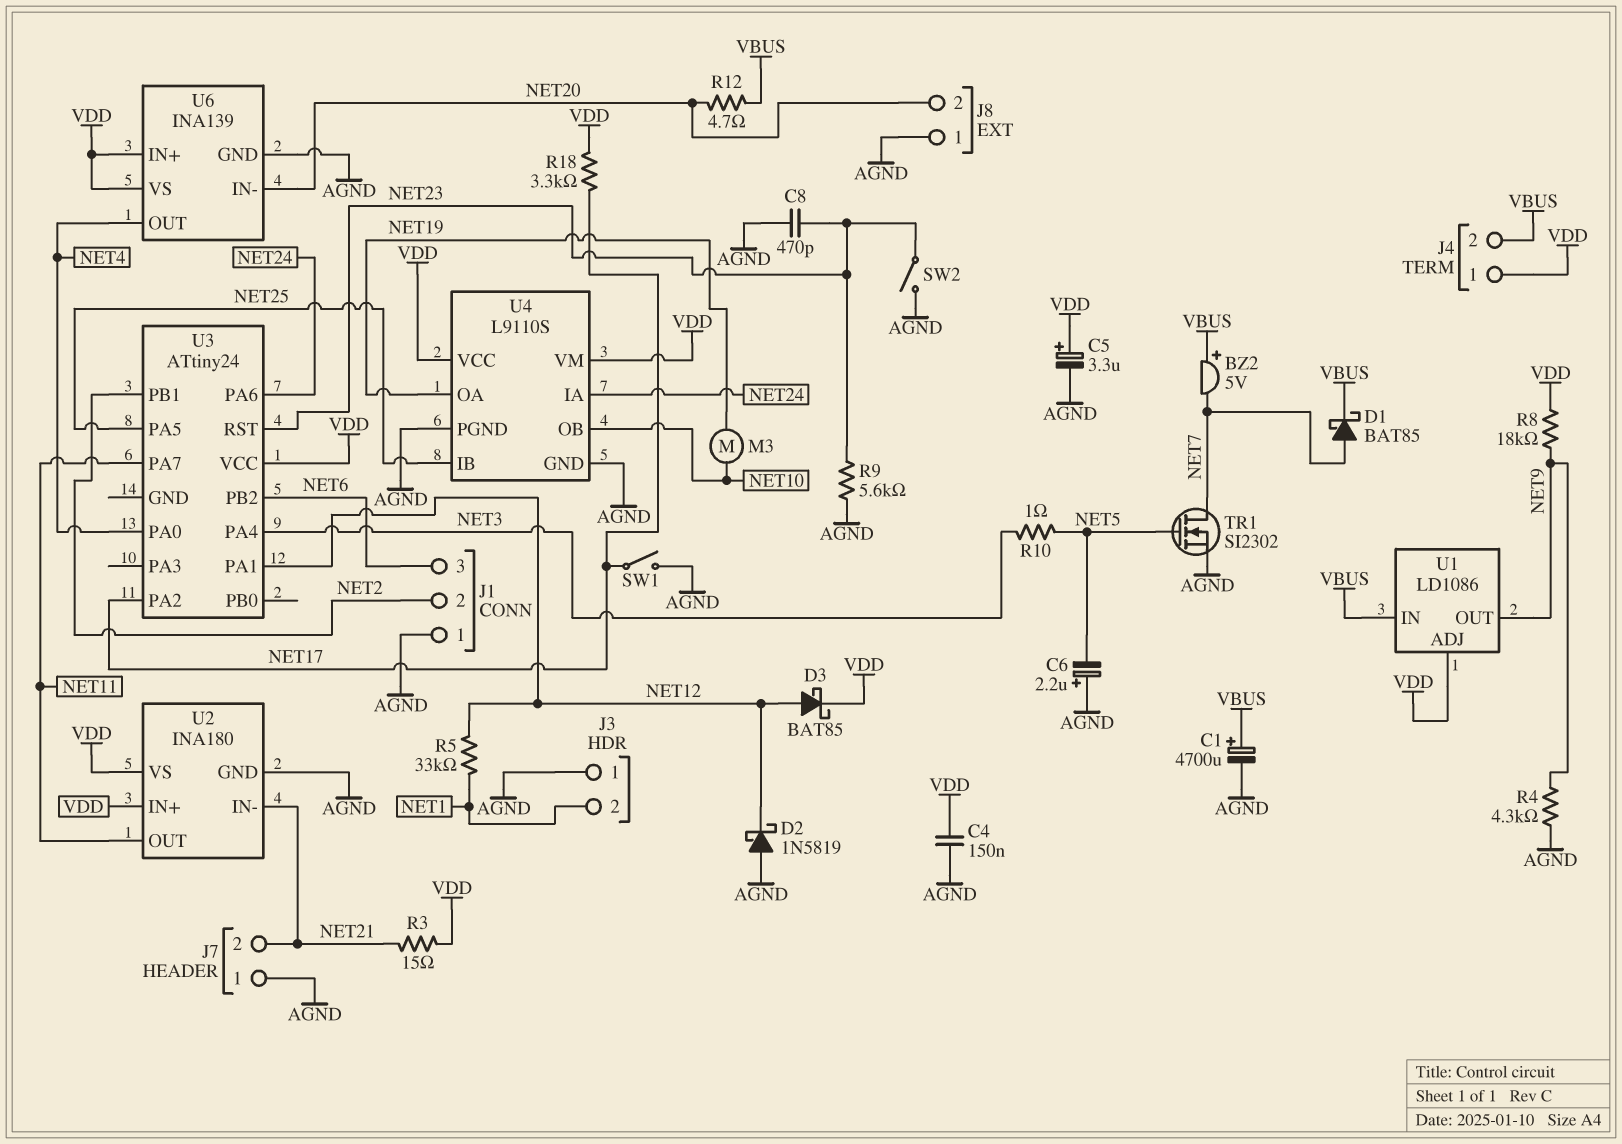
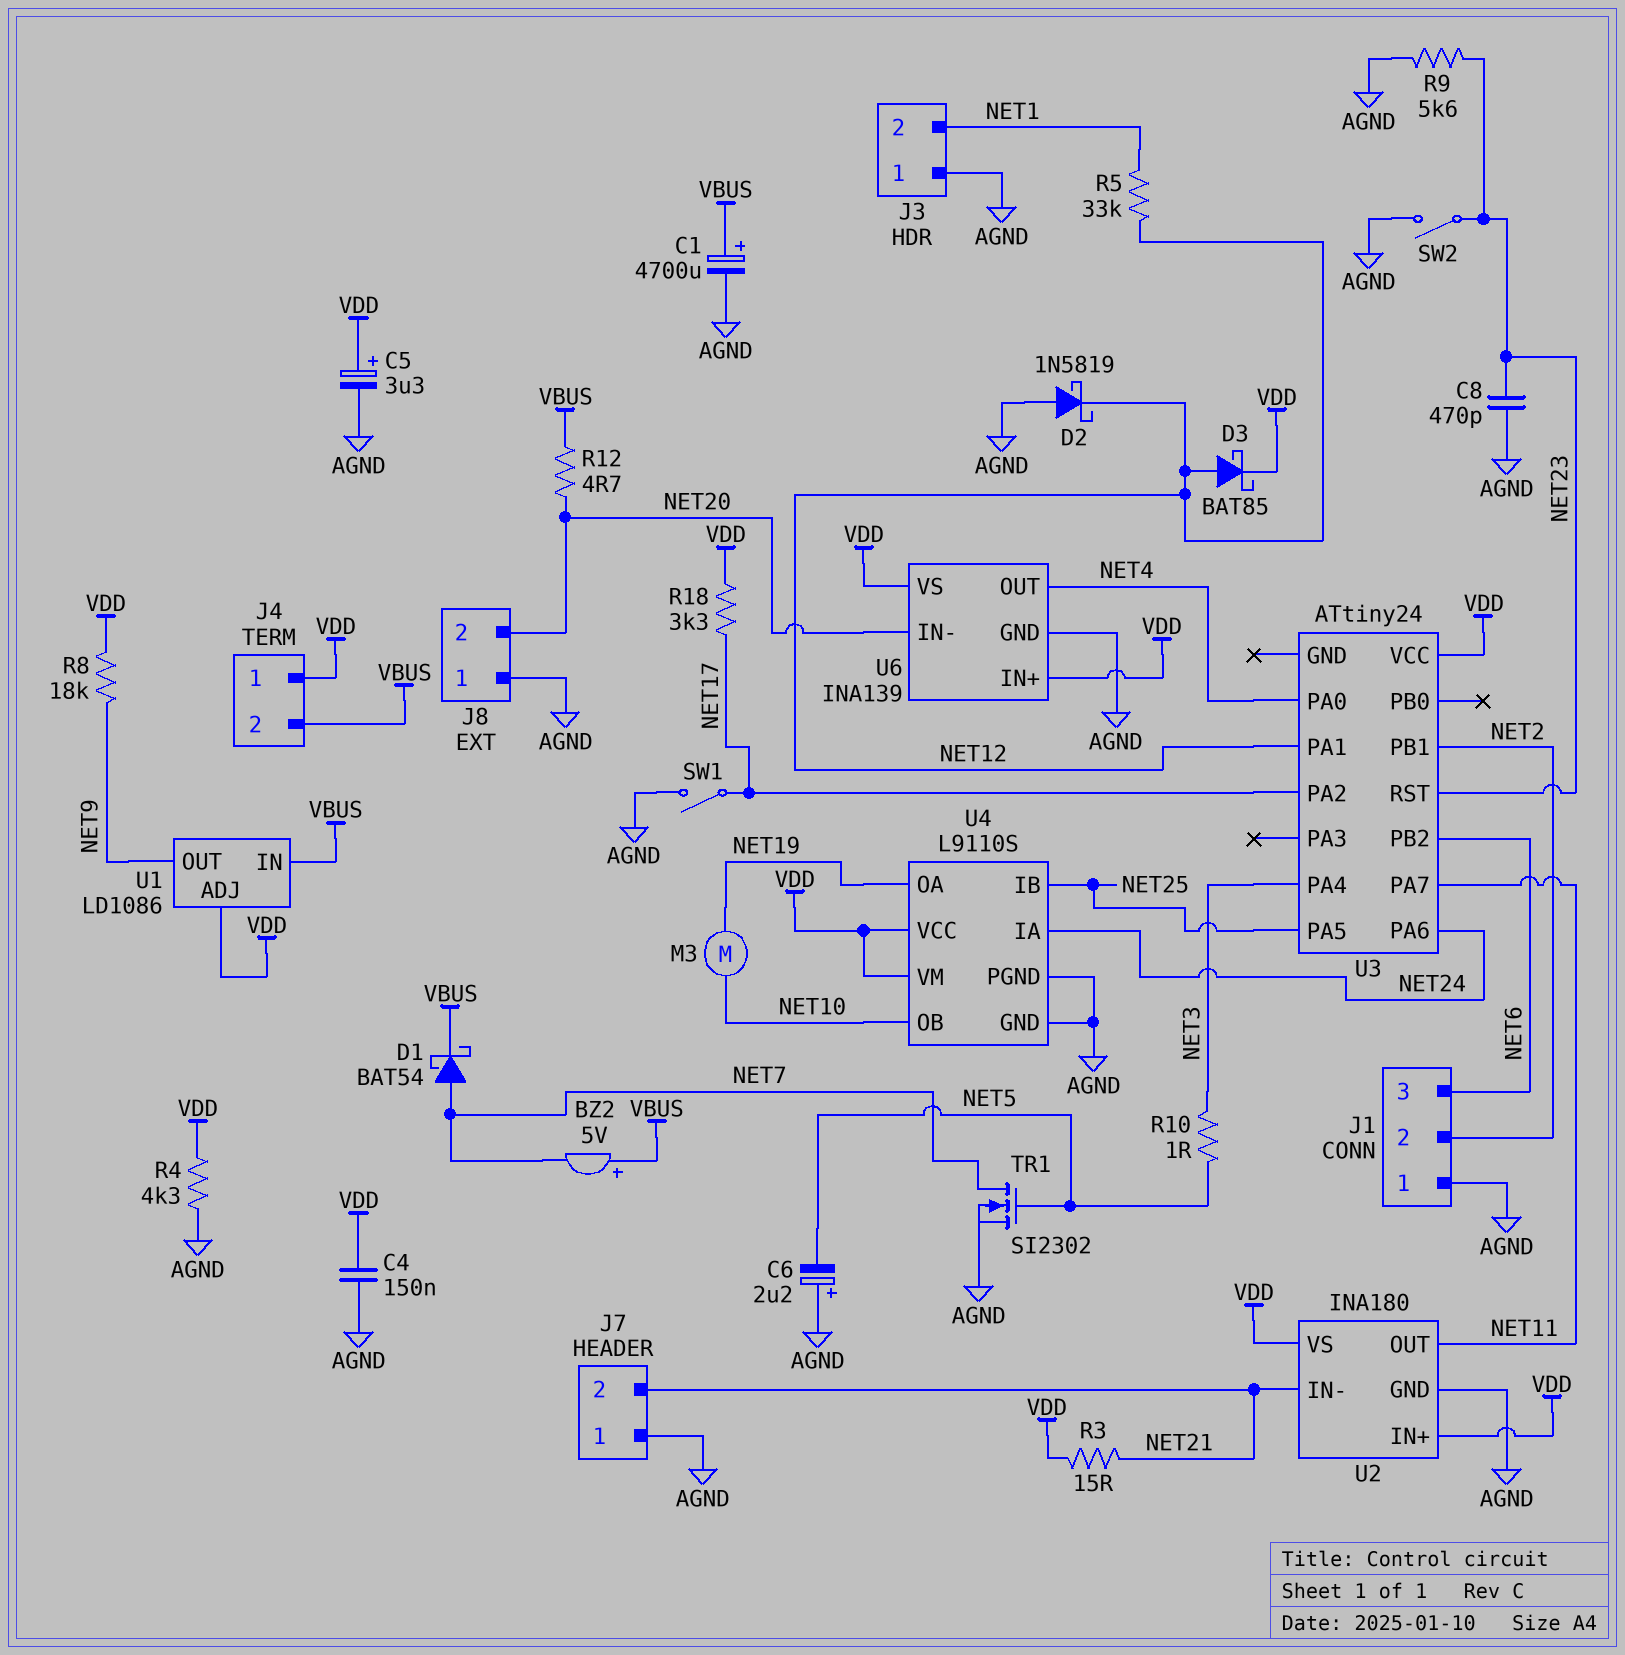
D1: schottky BAT85 (A NET7, K VBUS) -> schottky BAT54 (A NET7, K VBUS)
R4: 4.3k (AGND, NET9) -> 4.3k (AGND, VDD)

